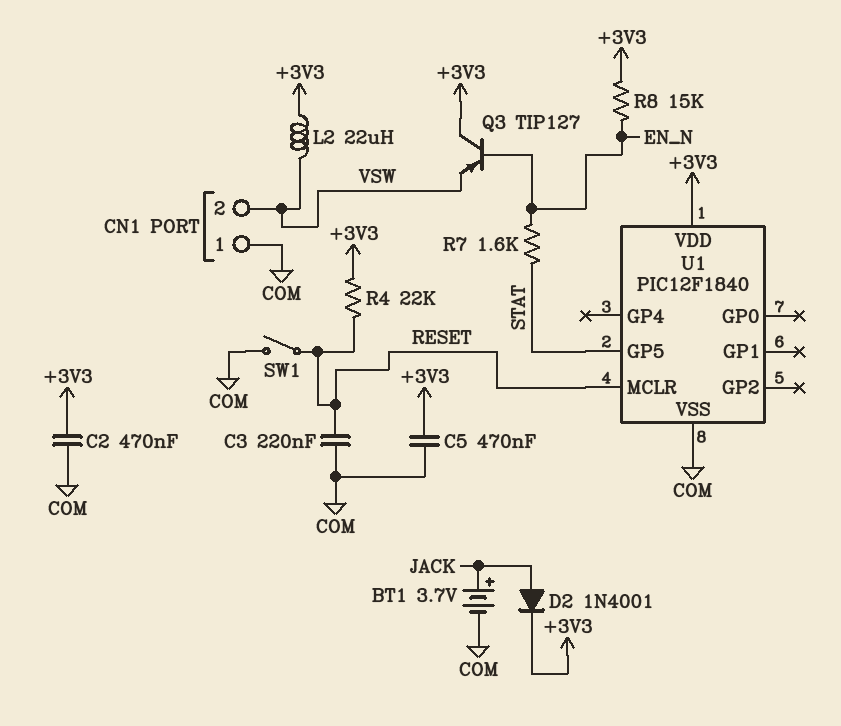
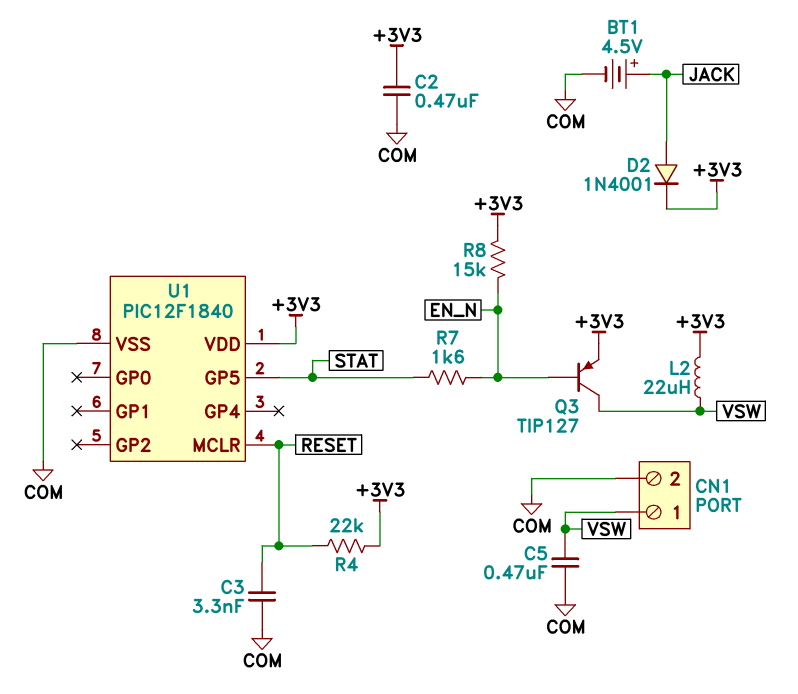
BT1: 3.7V (plus JACK, minus COM) -> 4.5V (plus JACK, minus COM)
C3: 220nF (COM, RESET) -> 3.3nF (COM, RESET)
C5: 470nF (+3V3, COM) -> 470nF (COM, VSW)
CN1 pin 1: COM -> VSW
CN1 pin 2: VSW -> COM
Q3: PNP TIP127 (B EN_N, C +3V3, E VSW) -> PNP TIP127 (B EN_N, C VSW, E +3V3)
SW1: switch (COM, RESET) -> none

